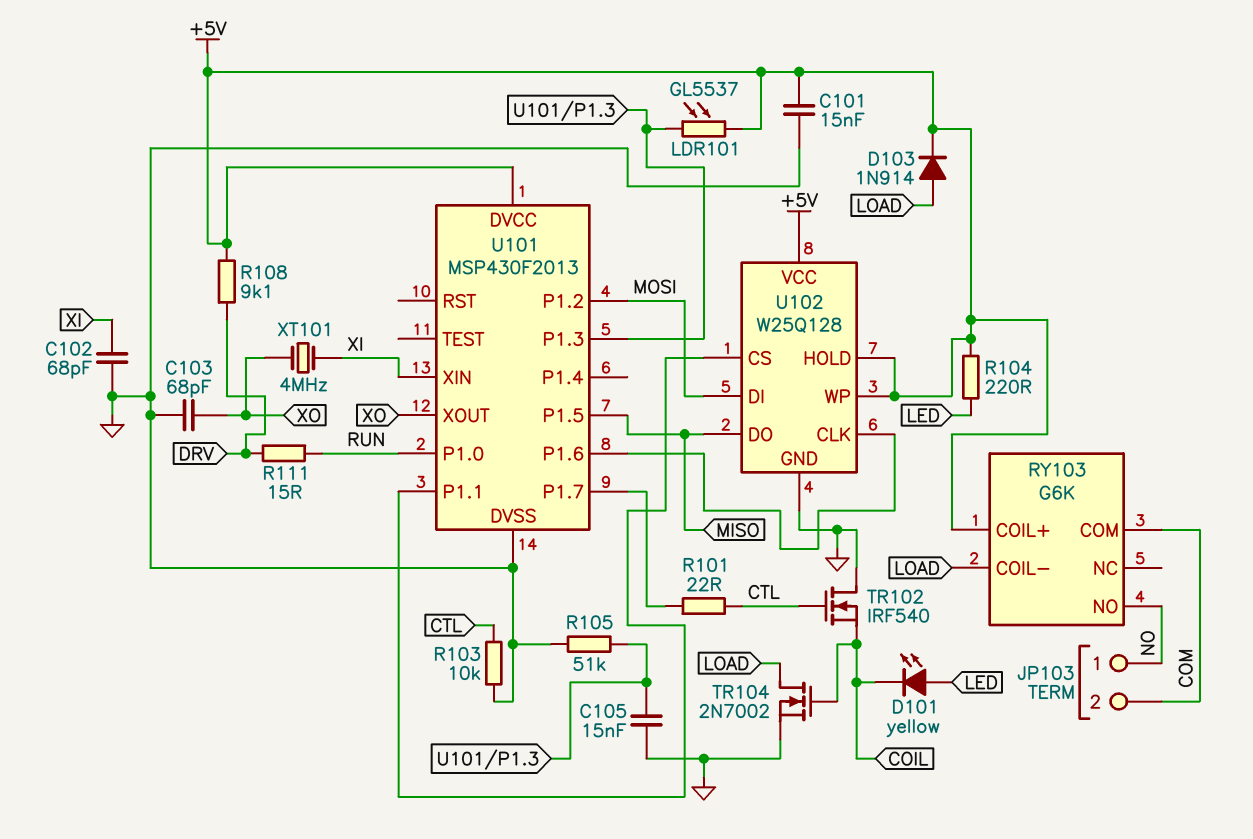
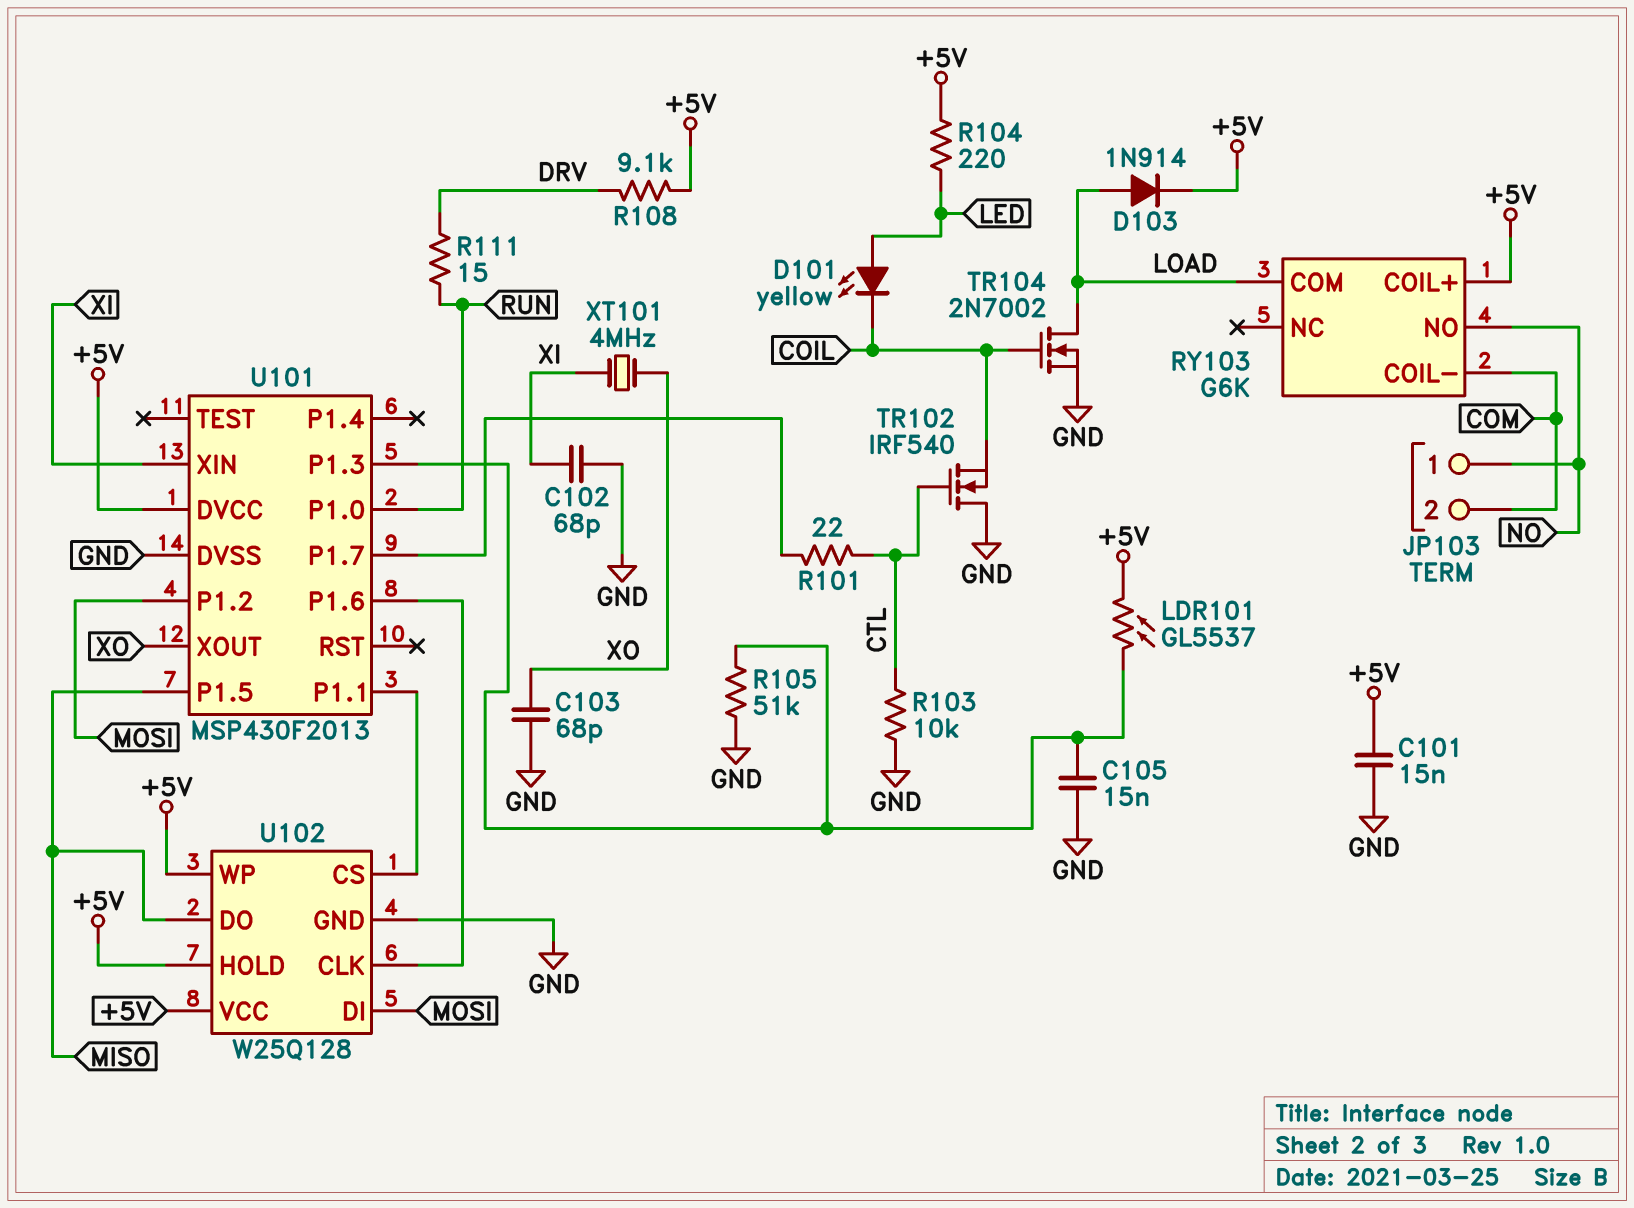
RY103 pin COIL-: LOAD -> COM
RY103 pin COM: COM -> LOAD

